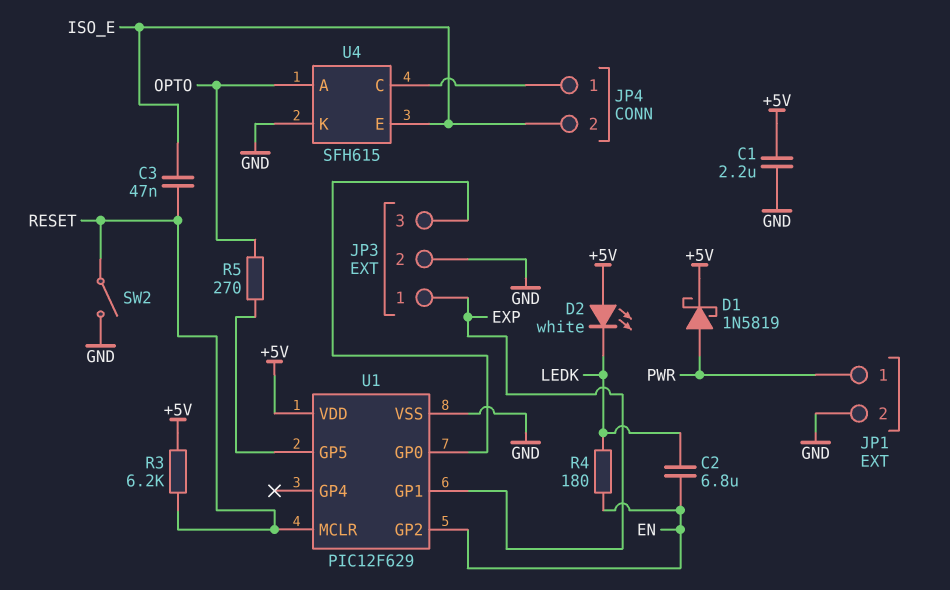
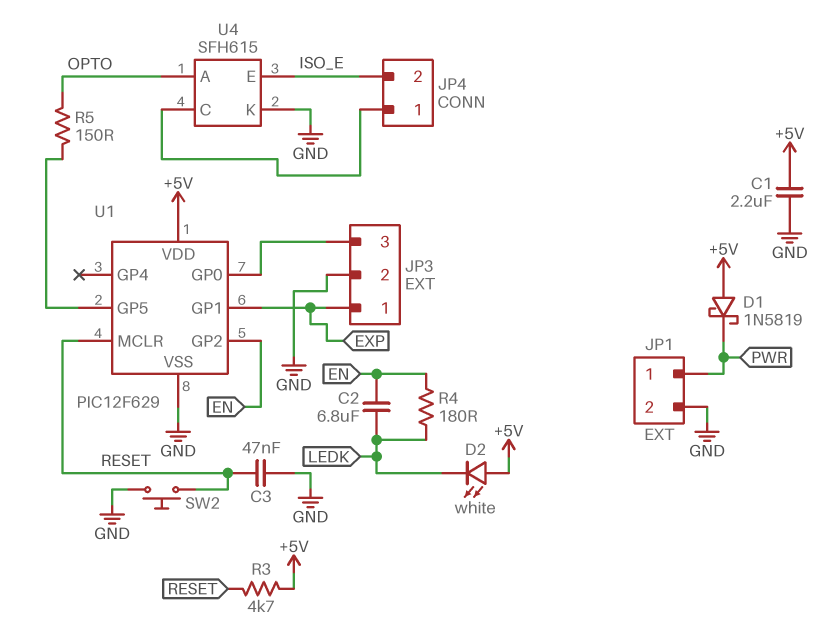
C3: 47nF (ISO_E, RESET) -> 47nF (GND, RESET)
D1: schottky 1N5819 (A PWR, K +5V) -> schottky 1N5819 (A +5V, K PWR)
R3: 6.2k (+5V, RESET) -> 4.7k (+5V, RESET)
R5: 270 (OPTO, U1/GP5) -> 150 (OPTO, U1/GP5)
SW2: switch (GND, RESET) -> button (GND, RESET)

